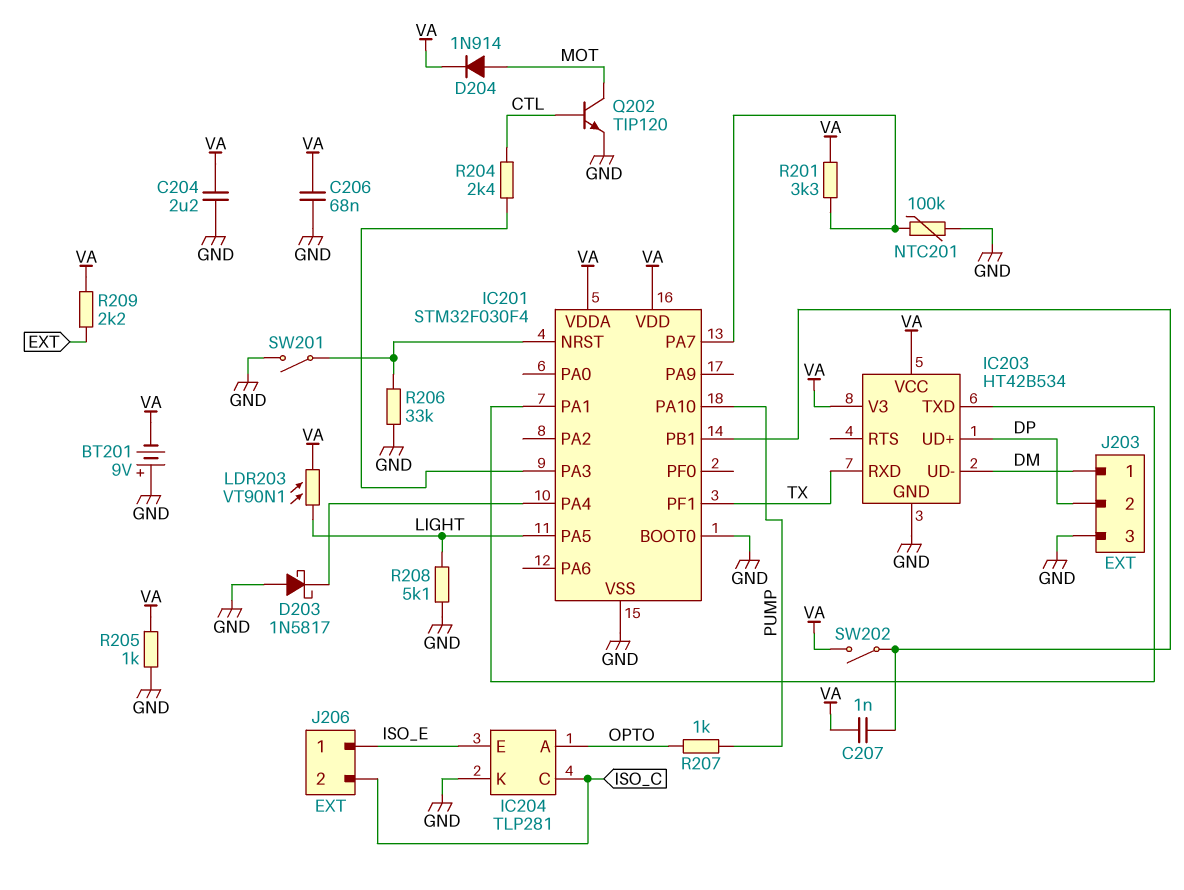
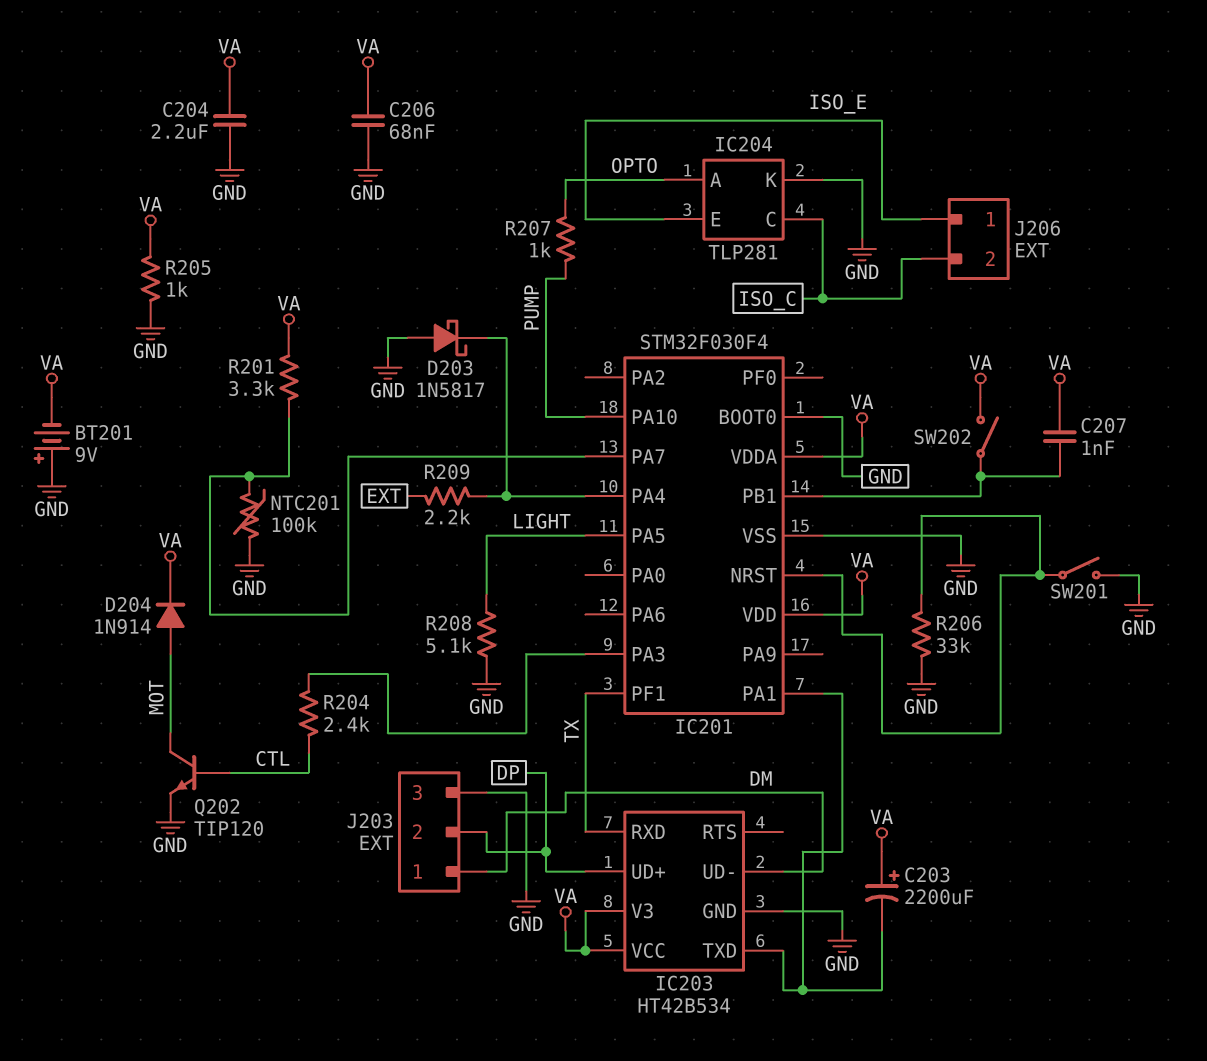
C203: none -> 2200uF (plus VA, minus IC201/PA1)
LDR203: VT90N1 (LIGHT, VA) -> none
R209: 2.2k (EXT, VA) -> 2.2k (EXT, IC201/PA4)

